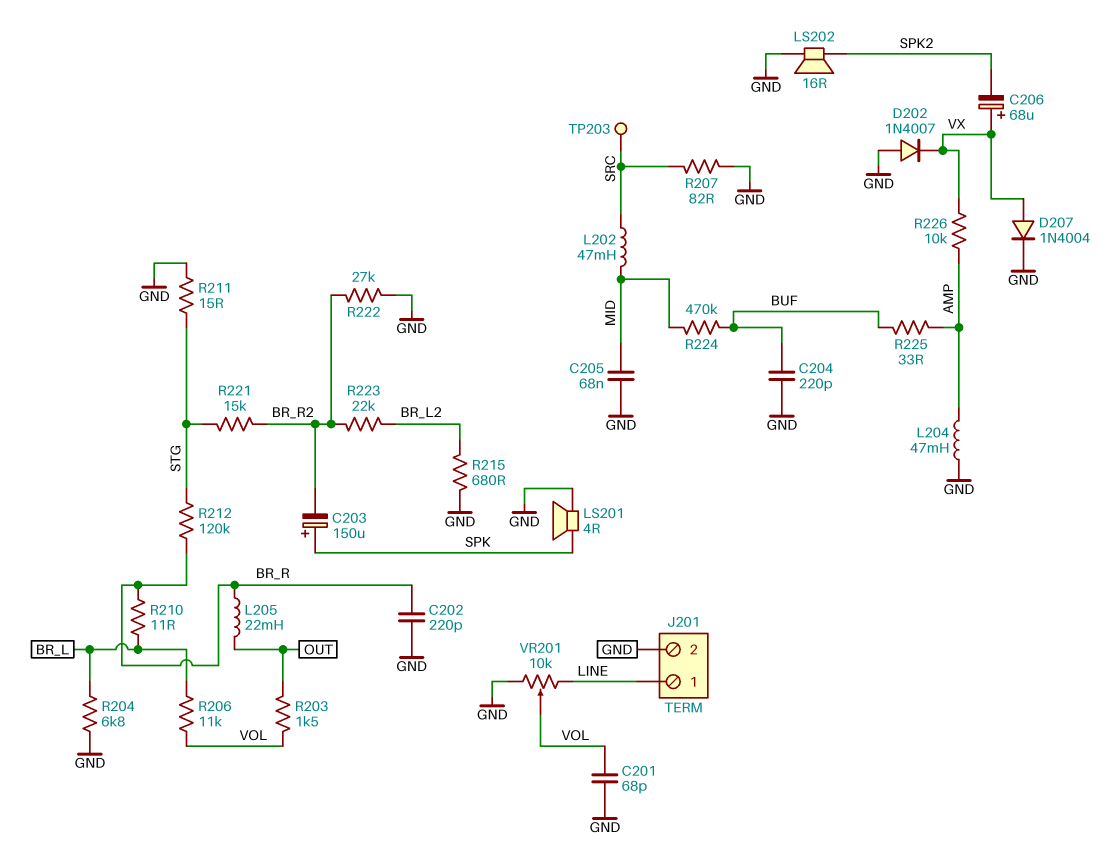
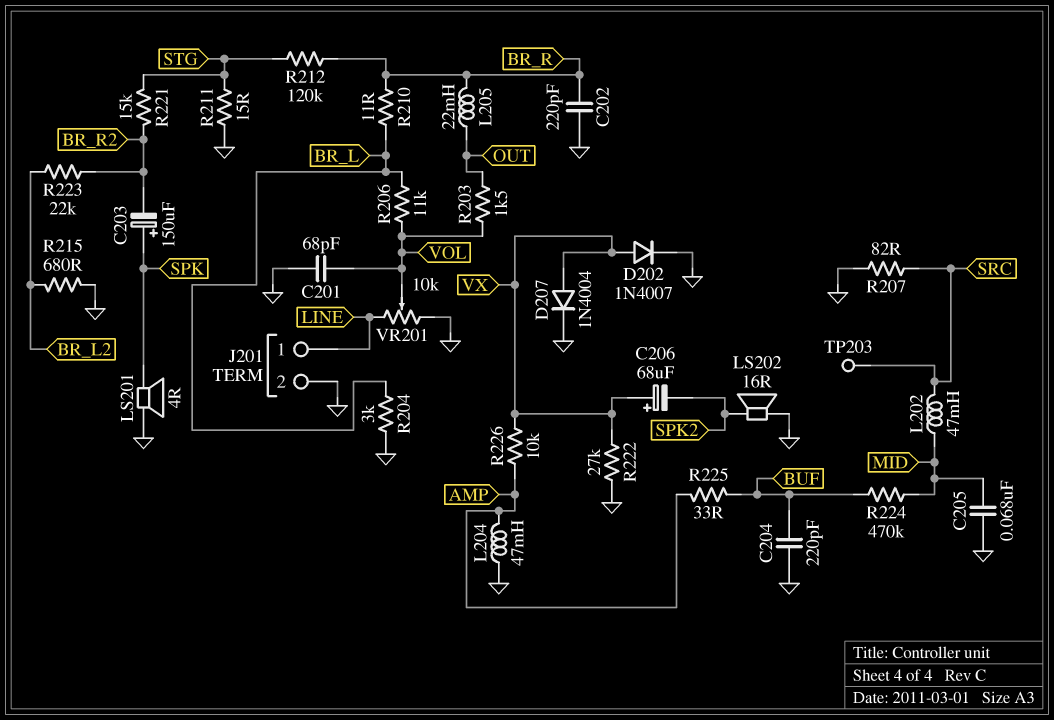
D202: diode 1N4007 (A GND, K VX) -> diode 1N4007 (A VX, K GND)
R204: 6.8k (BR_L, GND) -> 3k (BR_L, GND)
R222: 27k (BR_R2, GND) -> 27k (GND, VX)

